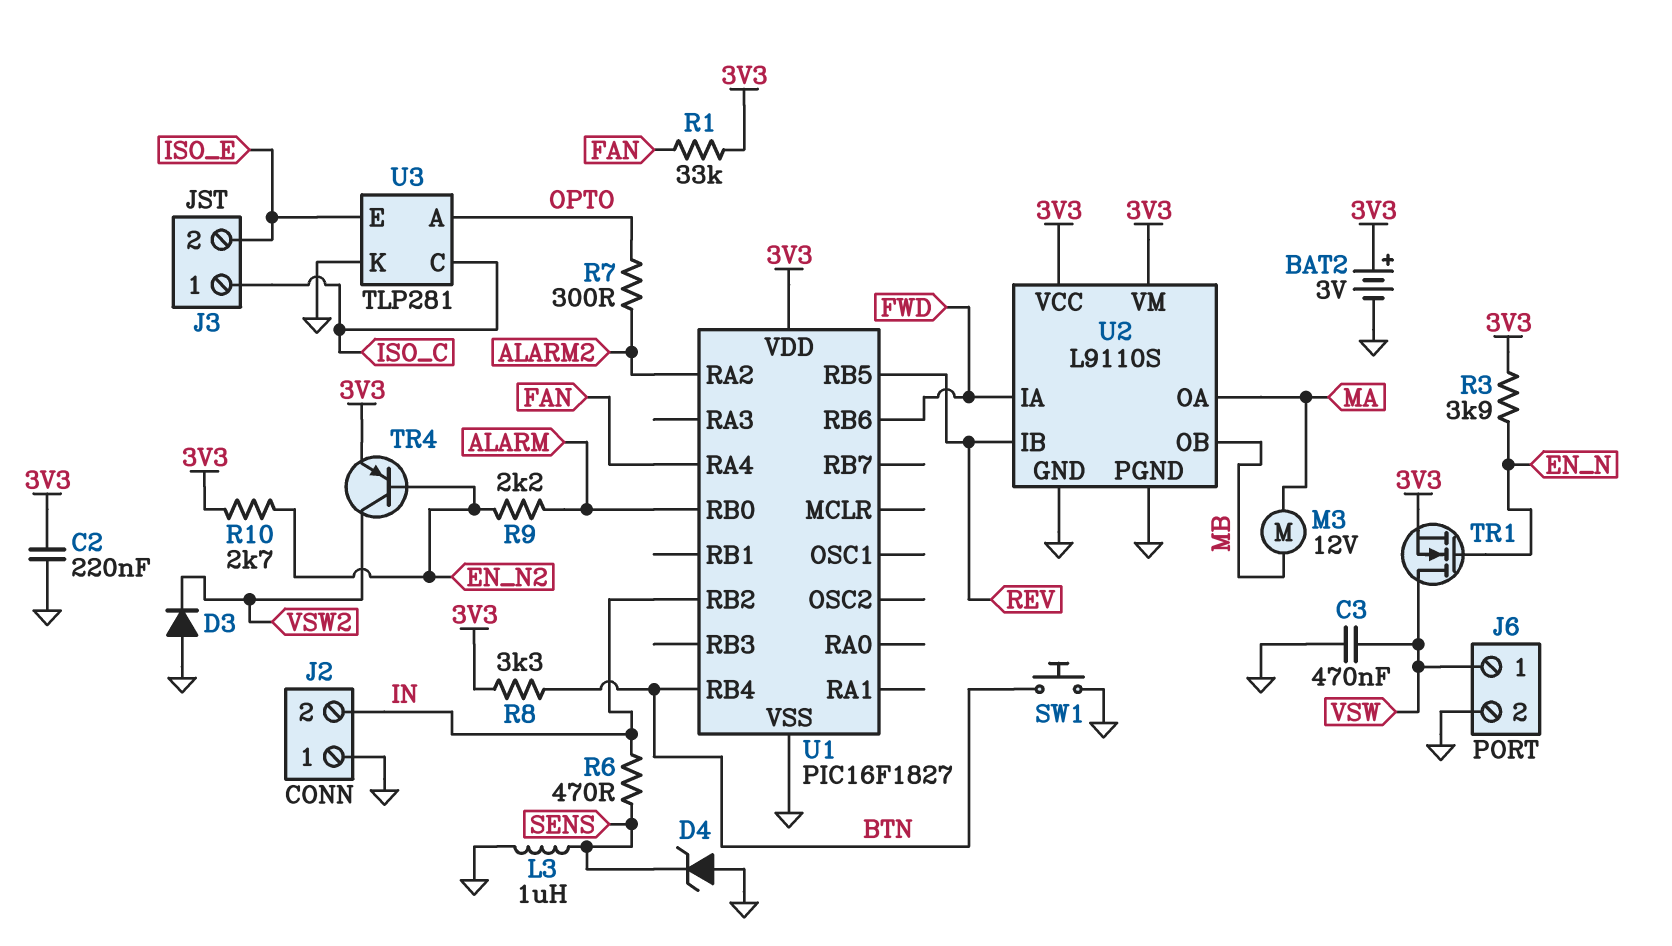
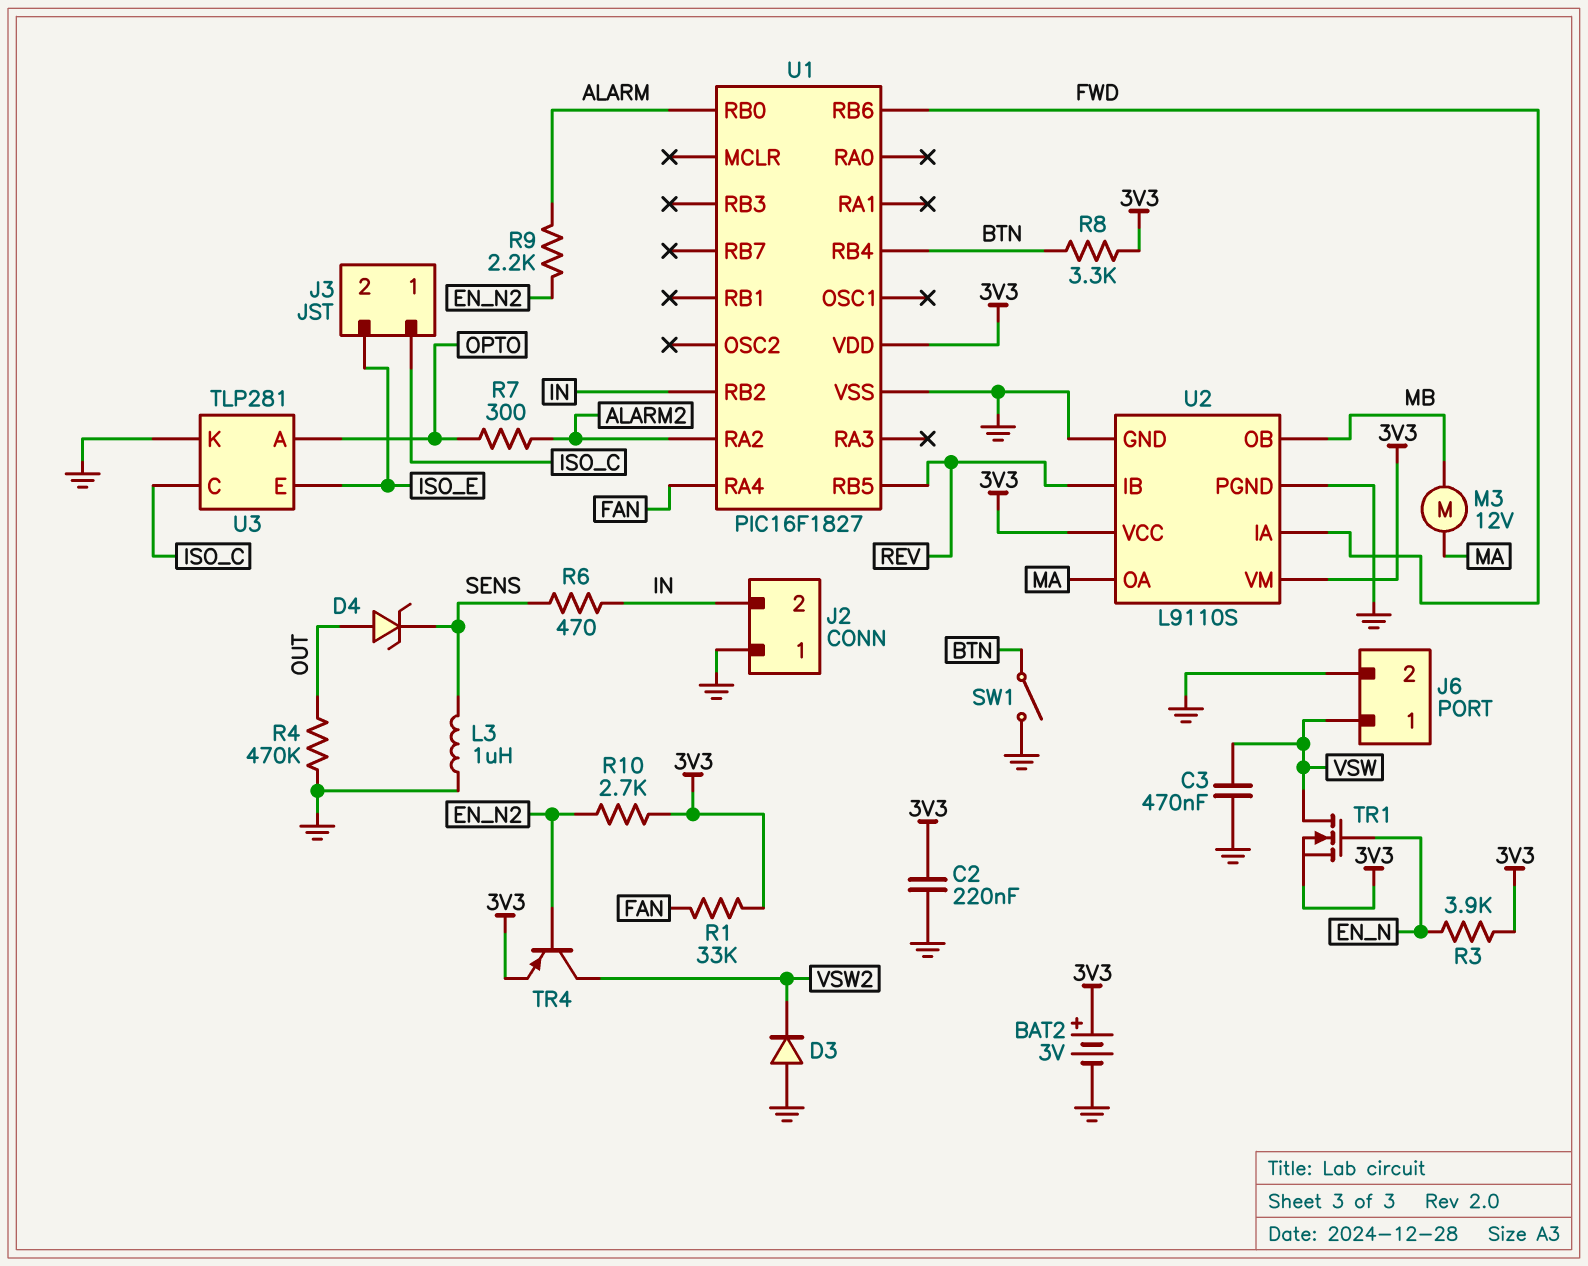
D4: zener (A GND, K SENS) -> zener (A OUT, K SENS)
R4: none -> 470k (GND, OUT)
SW1: button (BTN, GND) -> switch (BTN, GND)

